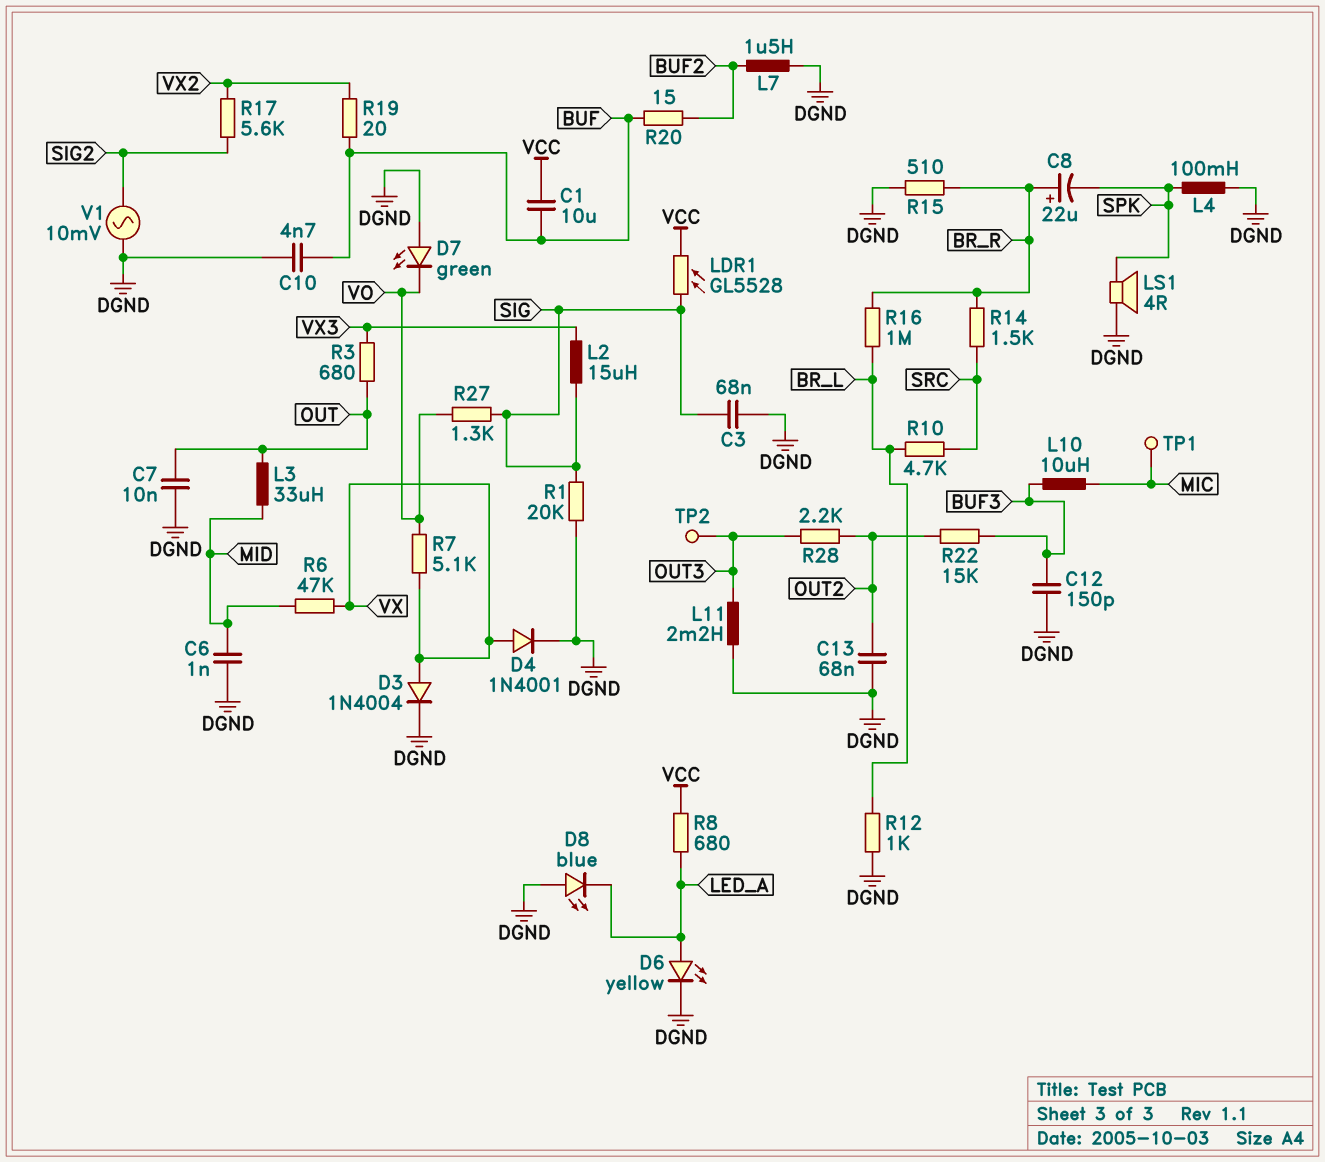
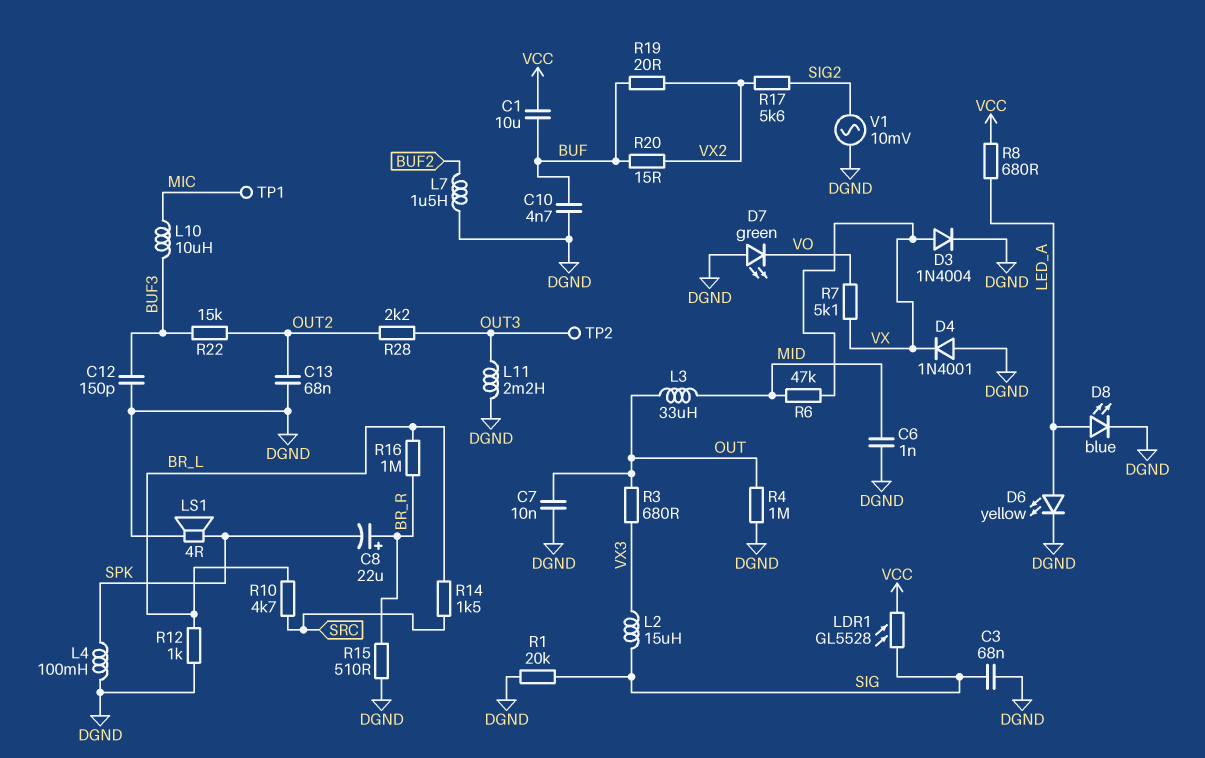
D4: diode 1N4001 (A VX, K DGND) -> diode 1N4001 (A DGND, K VX)
D8: LED blue (A DGND, K LED_A) -> LED blue (A LED_A, K DGND)
R4: none -> 1M (DGND, OUT)
R14: 1.5k (BR_R, SRC) -> 1.5k (BR_L, SRC)
R20: 15 (BUF, BUF2) -> 15 (BUF, VX2)
R27: 1.3k (SIG, VO) -> none

